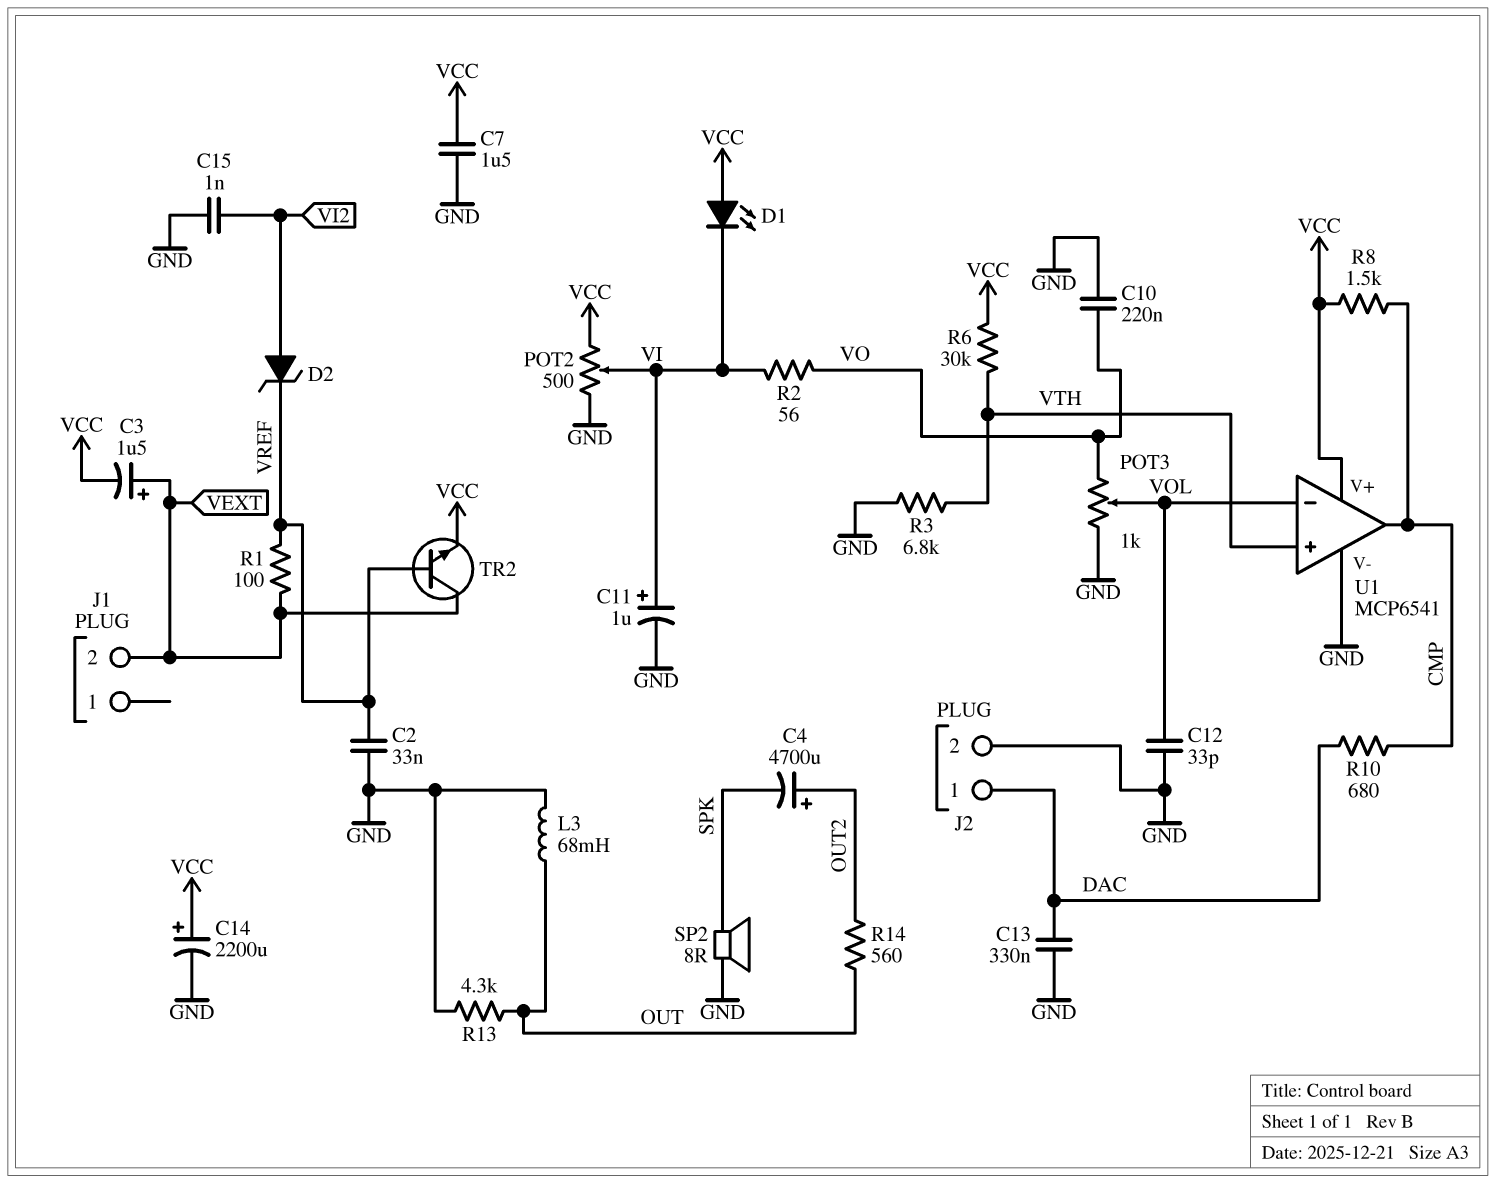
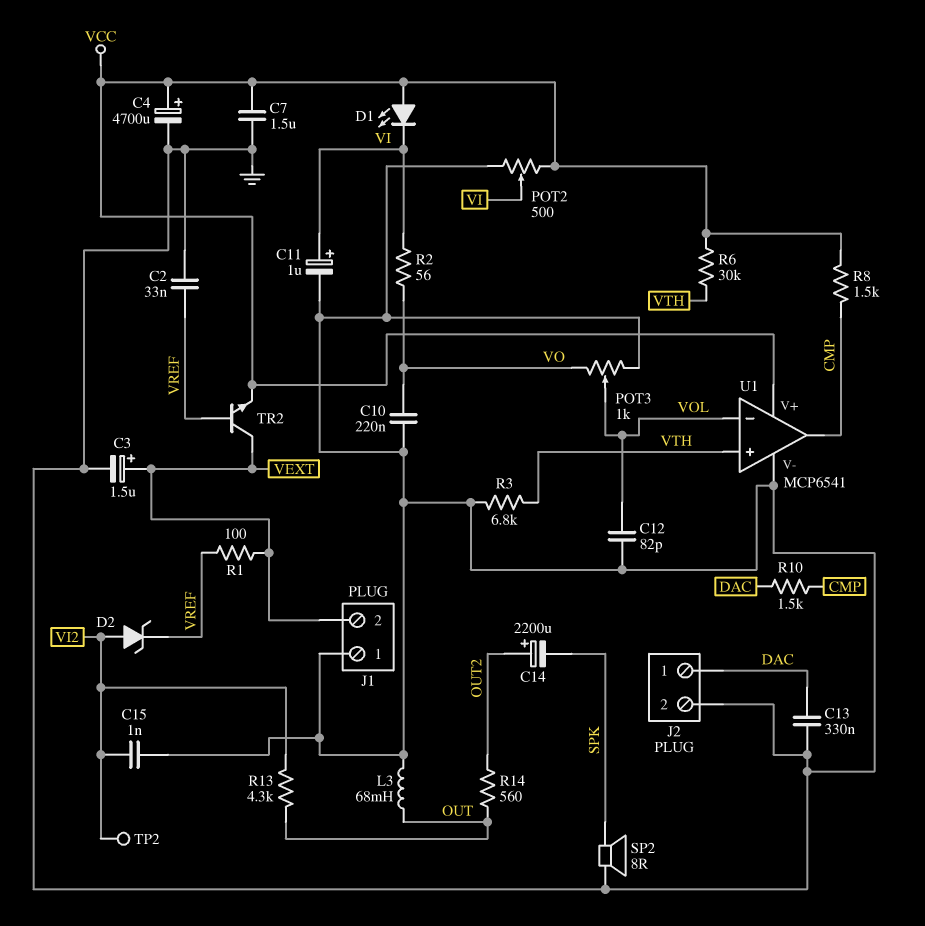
C3: 1.5uF (plus VEXT, minus VCC) -> 1.5uF (plus VEXT, minus GND)
C4: 4700uF (plus OUT2, minus SPK) -> 4700uF (plus VCC, minus GND)
C12: 33pF (GND, VOL) -> 82pF (GND, VOL)
C14: 2200uF (plus VCC, minus GND) -> 2200uF (plus OUT2, minus SPK)
J1 pin 1: none -> GND
R10: 680 (CMP, DAC) -> 1.5k (CMP, DAC)
R13: 4.3k (GND, OUT) -> 4.3k (OUT, VI2)
TP2: none -> test point (VI2)

